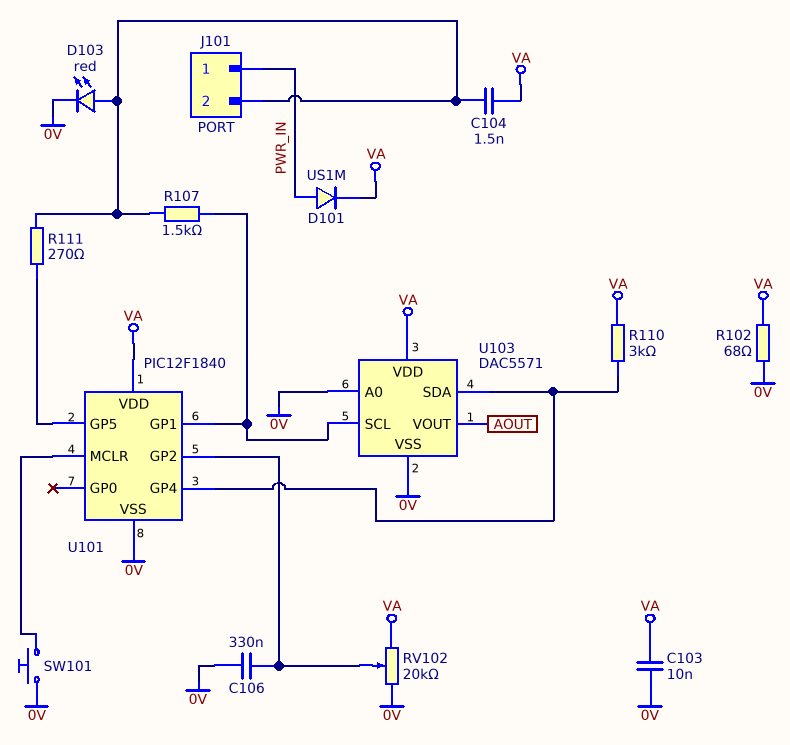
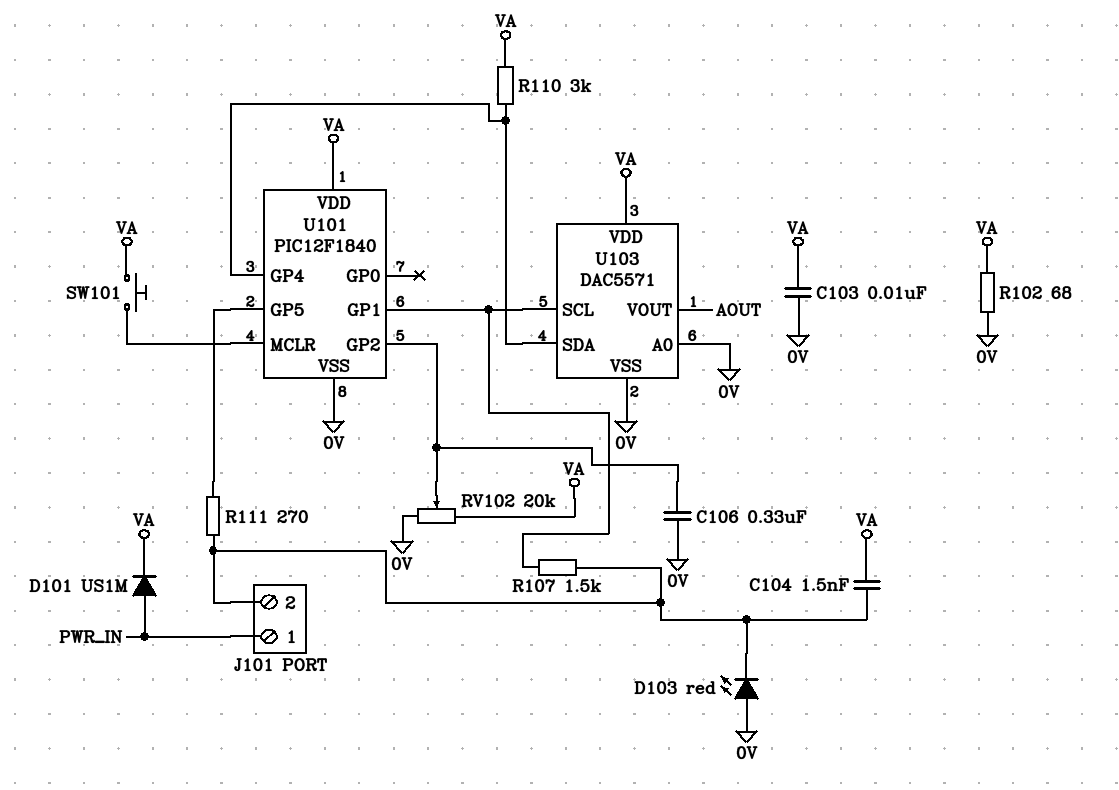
D103: LED red (A J101/2, K 0V) -> LED red (A 0V, K J101/2)
SW101: button (0V, U101/MCLR) -> button (U101/MCLR, VA)

